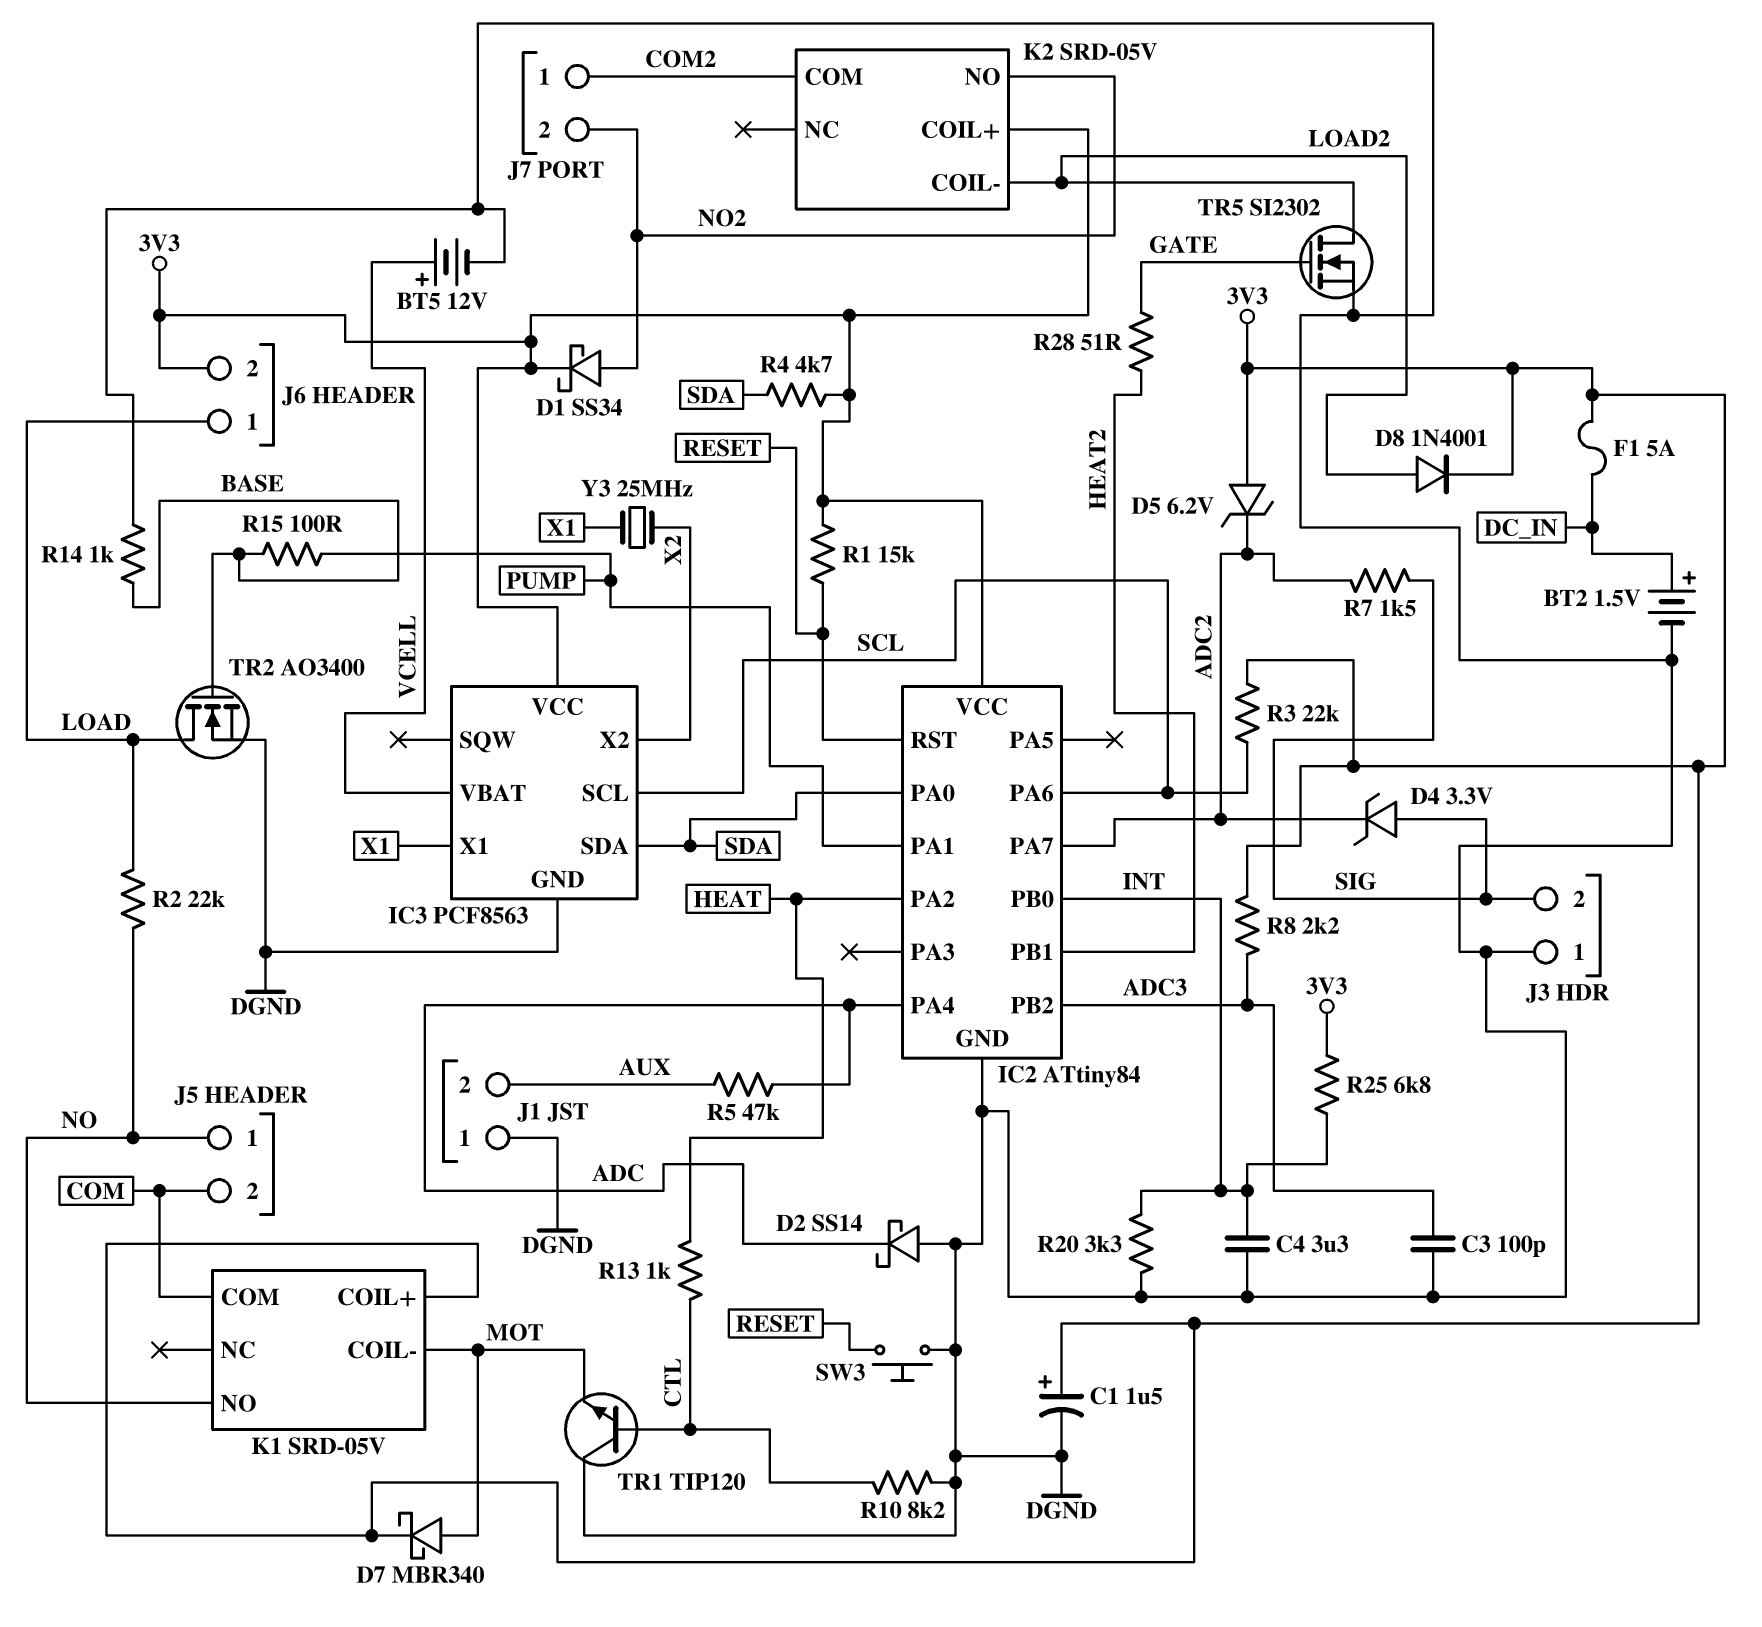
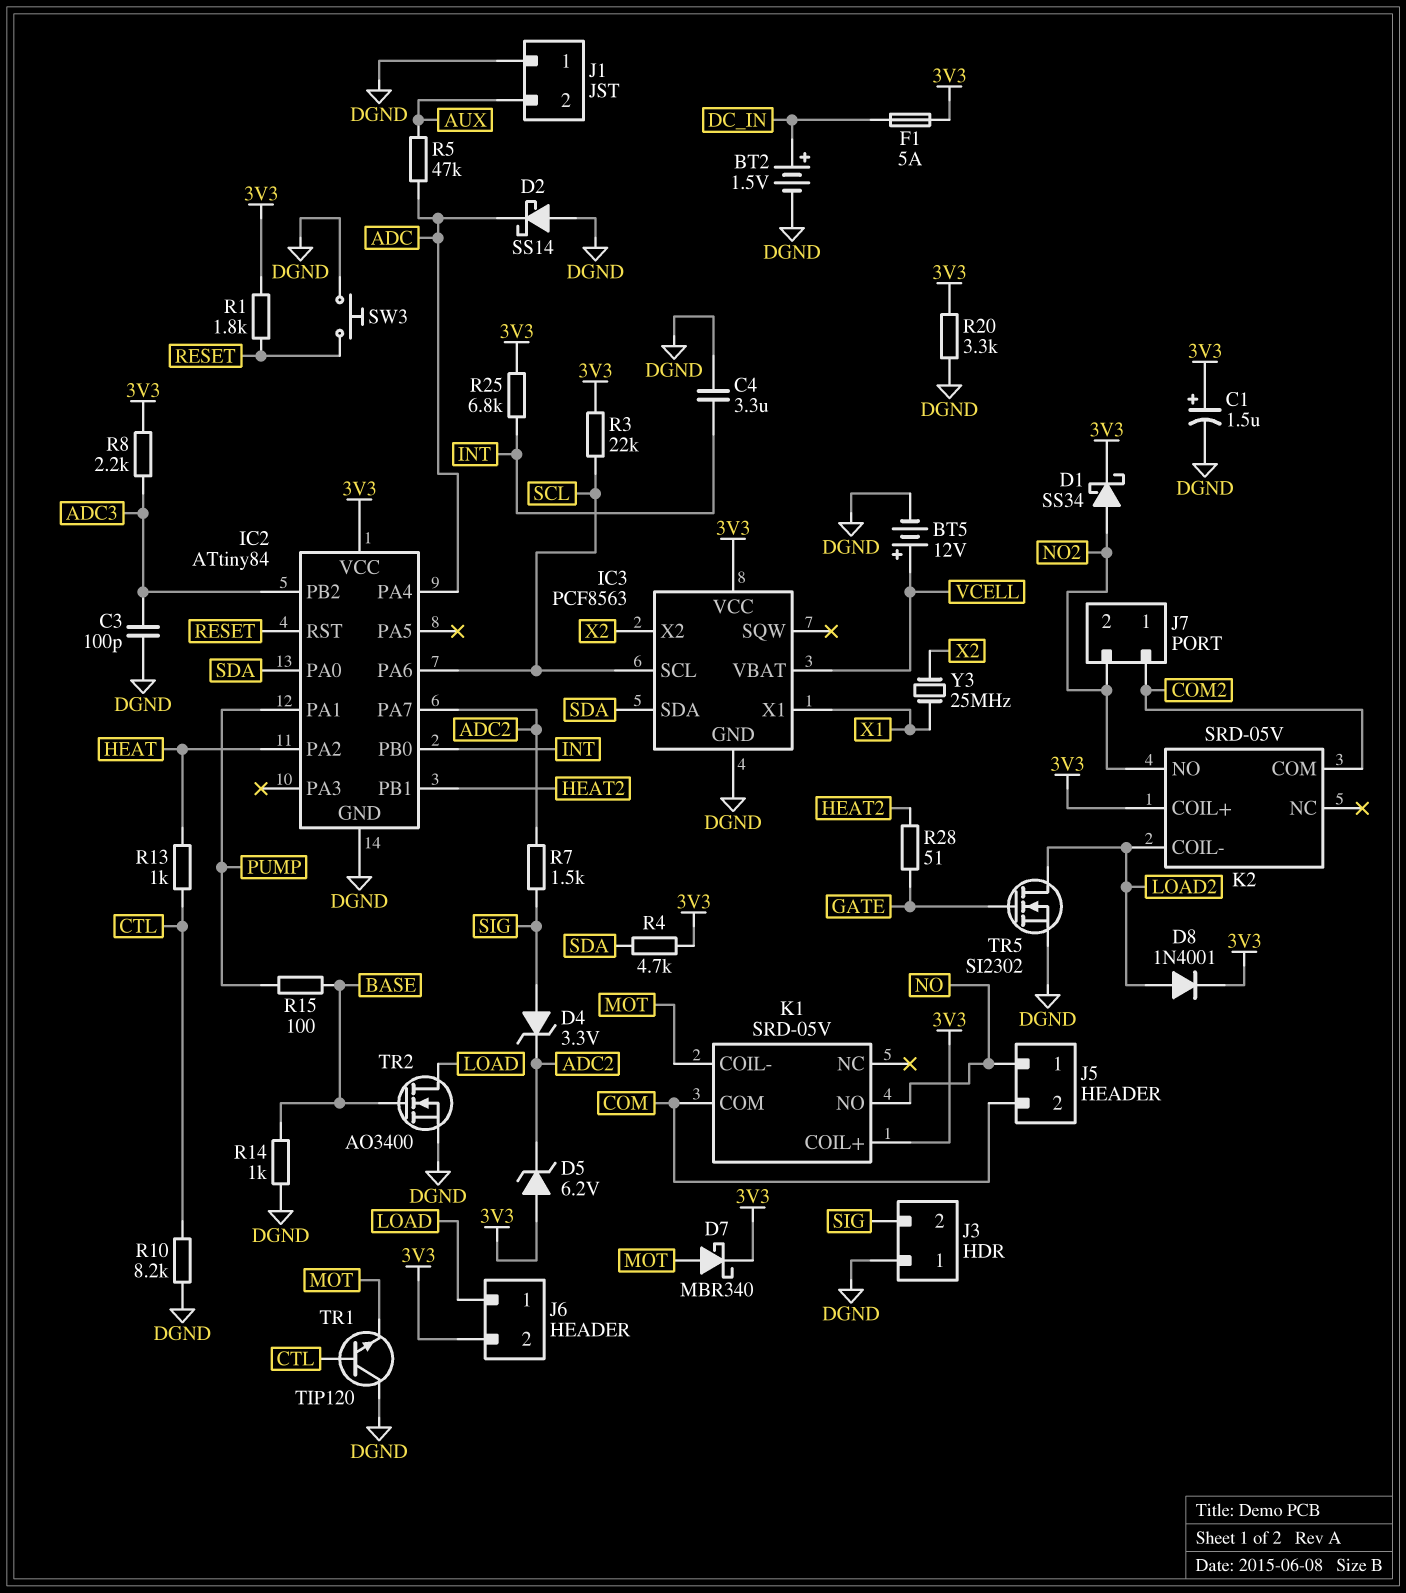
R1: 15k (3V3, RESET) -> 1.8k (3V3, RESET)
R2: 22k (LOAD, NO) -> none
R20: 3.3k (DGND, INT) -> 3.3k (3V3, DGND)

